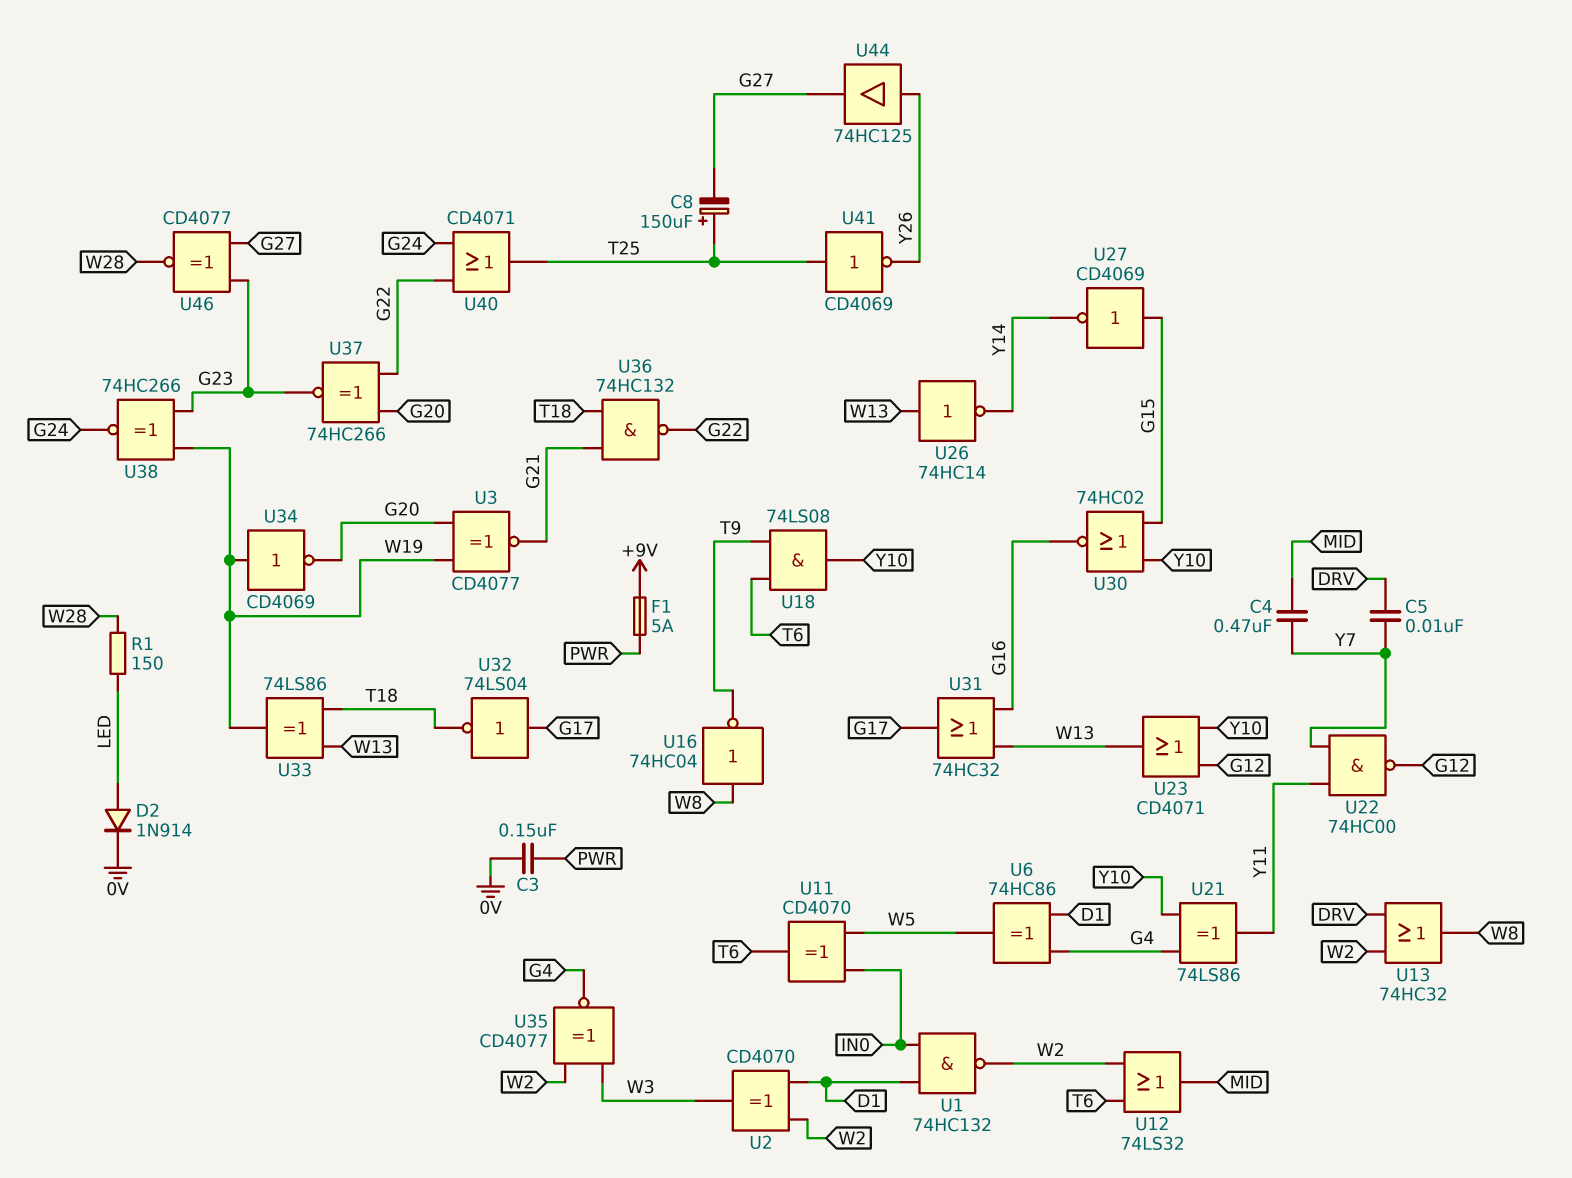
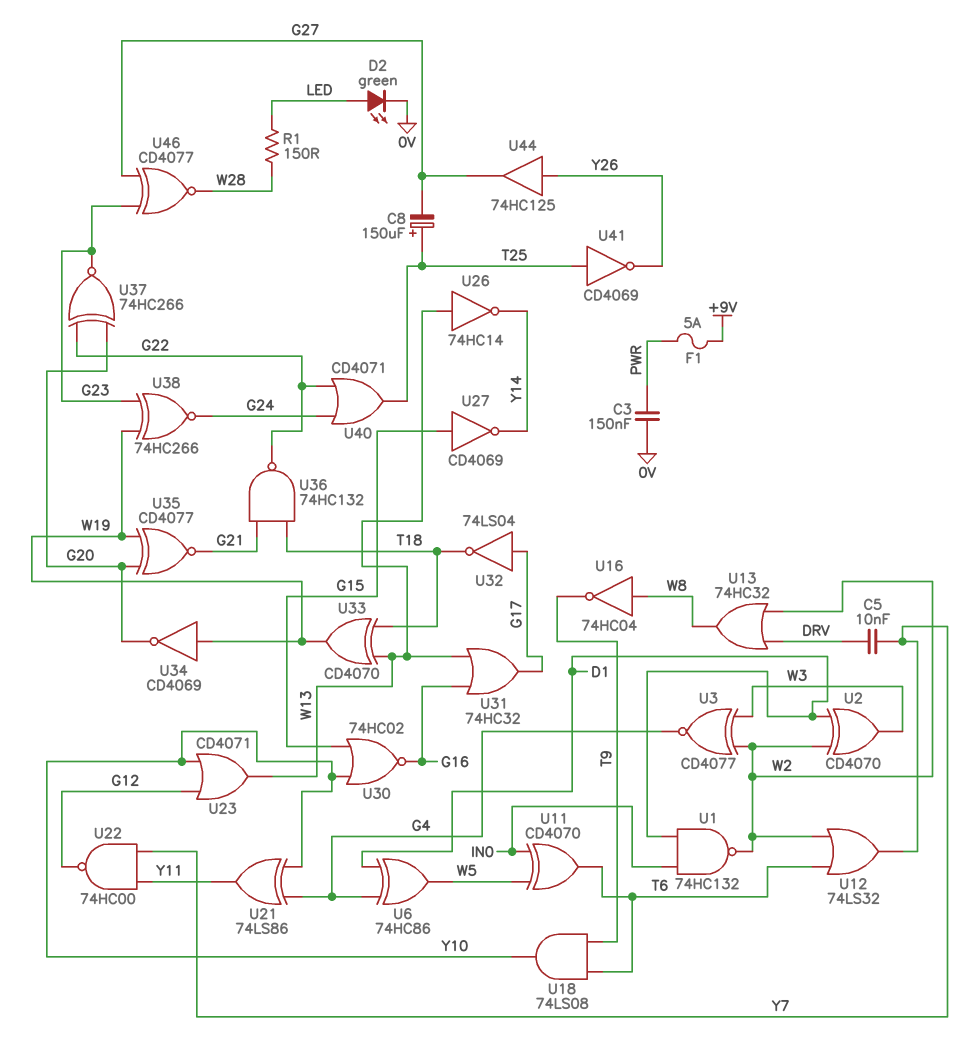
C4: 470nF (MID, Y7) -> none
D2: diode 1N914 (A LED, K 0V) -> LED green (A LED, K 0V)
U3: XNOR CD4077 (in G20, in W19, out G21) -> XNOR CD4077 (in W2, in W3, out G4)
U12: OR 74LS32 (in T6, in W2, out MID) -> OR 74LS32 (in T6, in W2, out Y7)
U33: XOR 74LS86 (in T18, in W13, out W19) -> XOR CD4070 (in T18, in W13, out W19)
U35: XNOR CD4077 (in W2, in W3, out G4) -> XNOR CD4077 (in G20, in W19, out G21)

